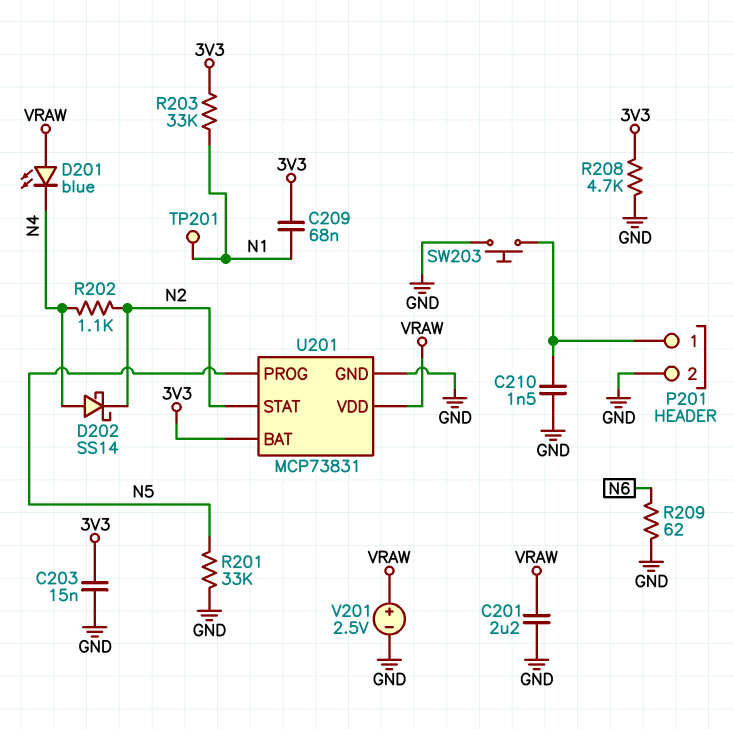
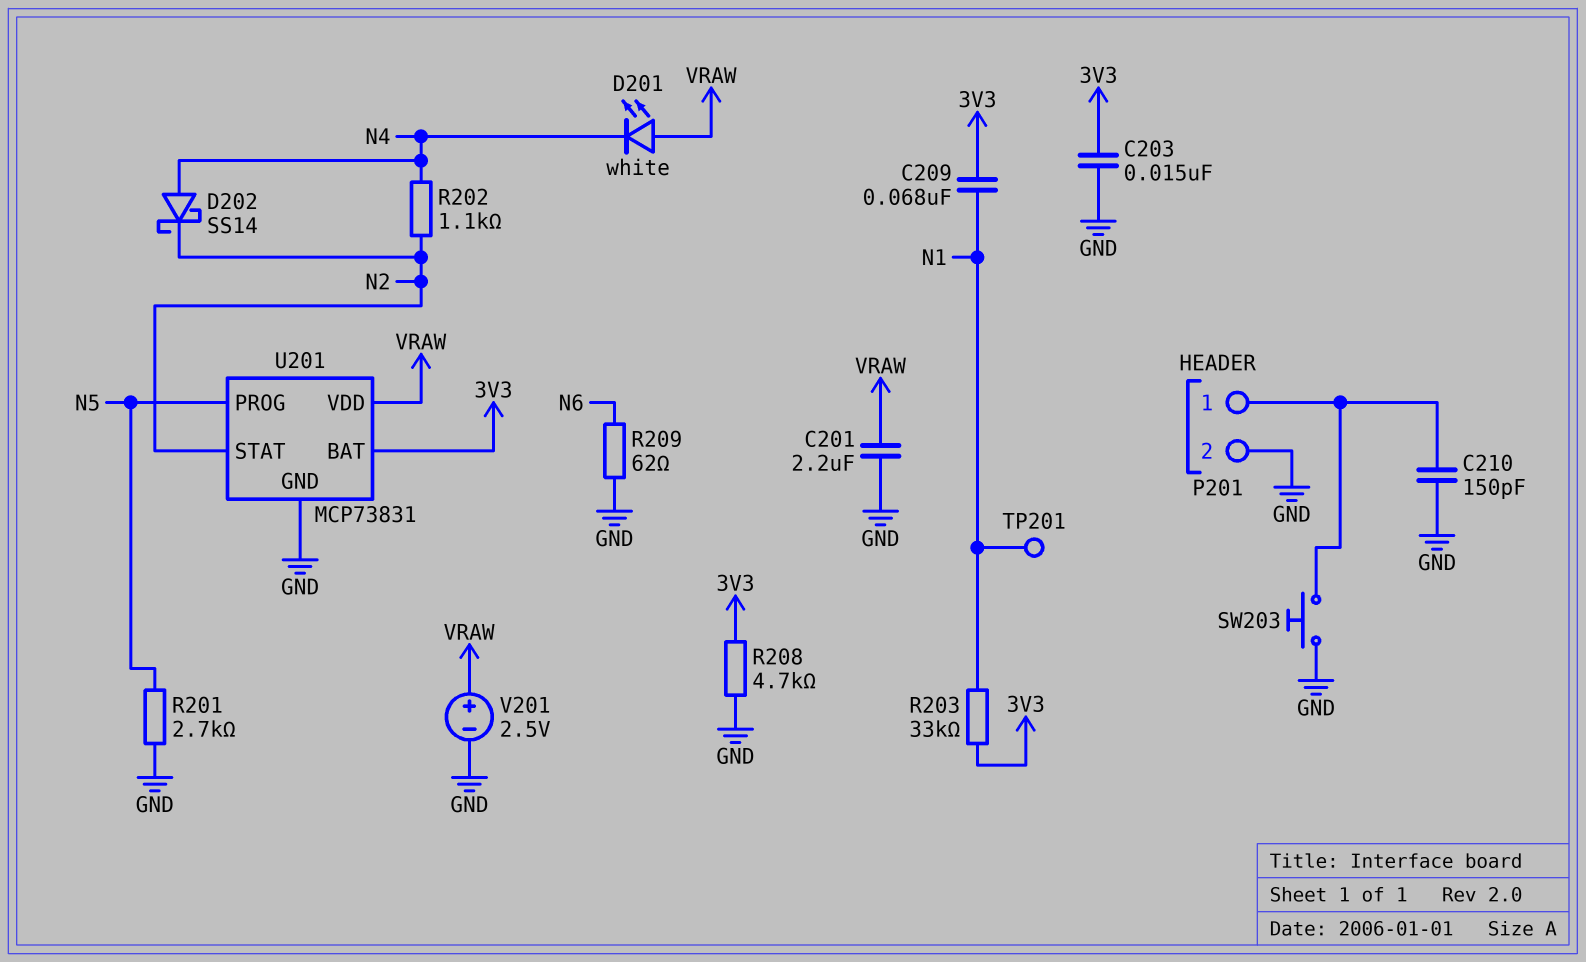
C210: 1.5nF (GND, P201/1) -> 150pF (GND, P201/1)
D201: LED blue (A VRAW, K N4) -> LED white (A VRAW, K N4)
R201: 33k (GND, N5) -> 2.7k (GND, N5)

